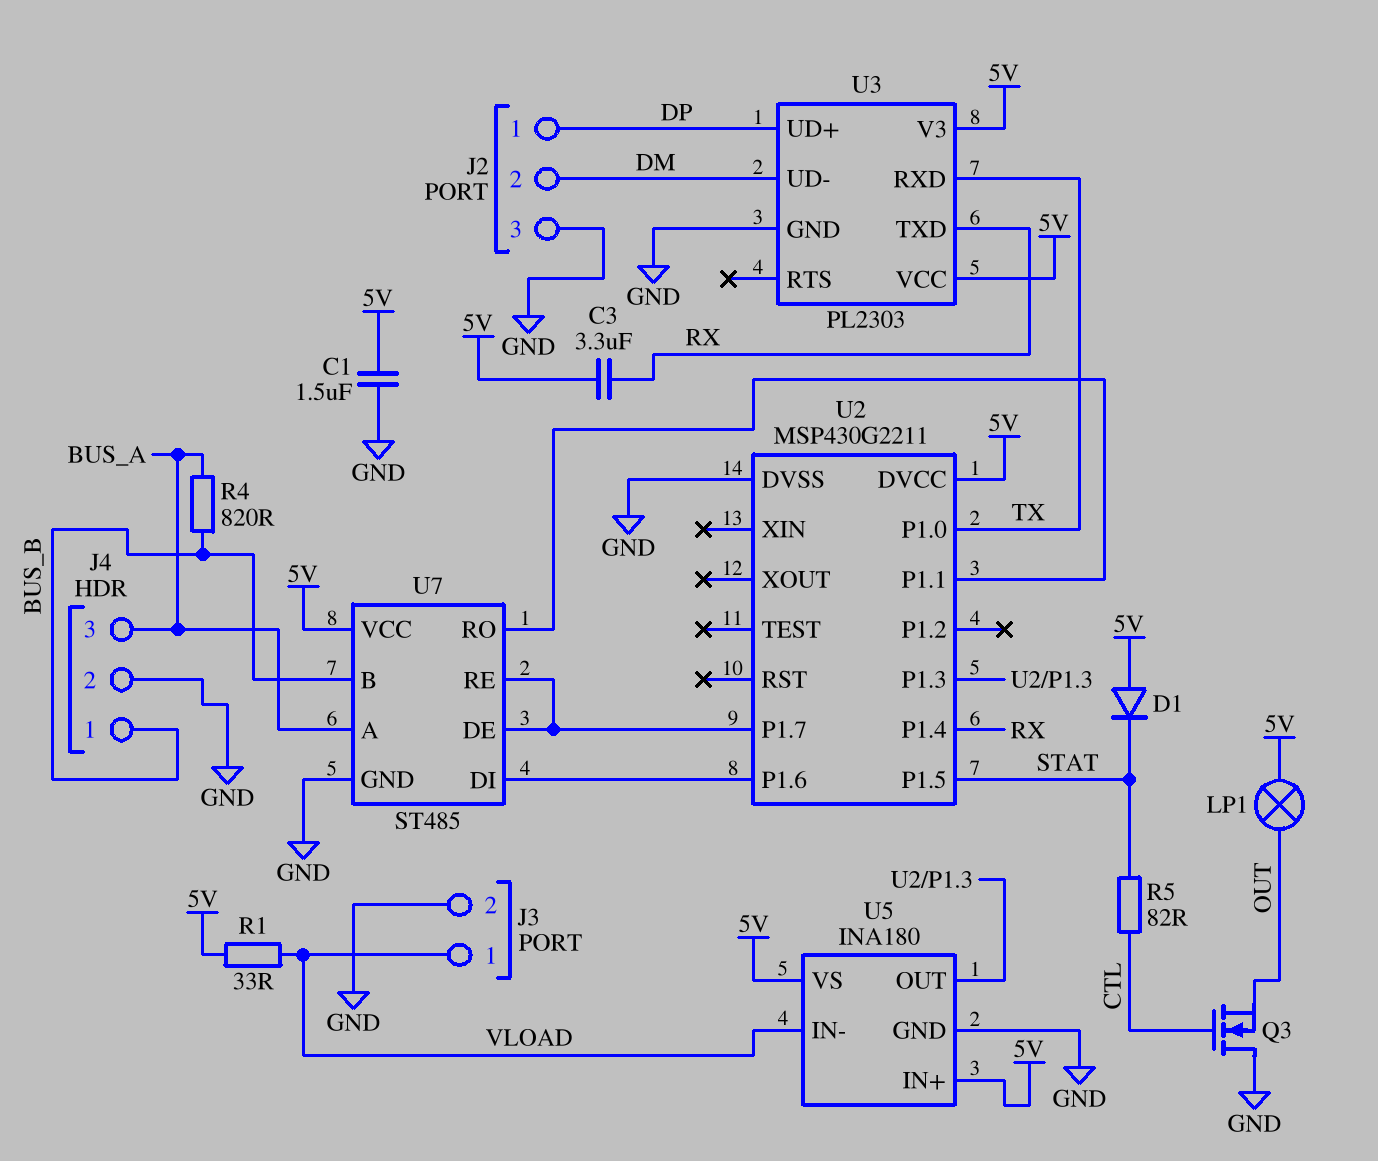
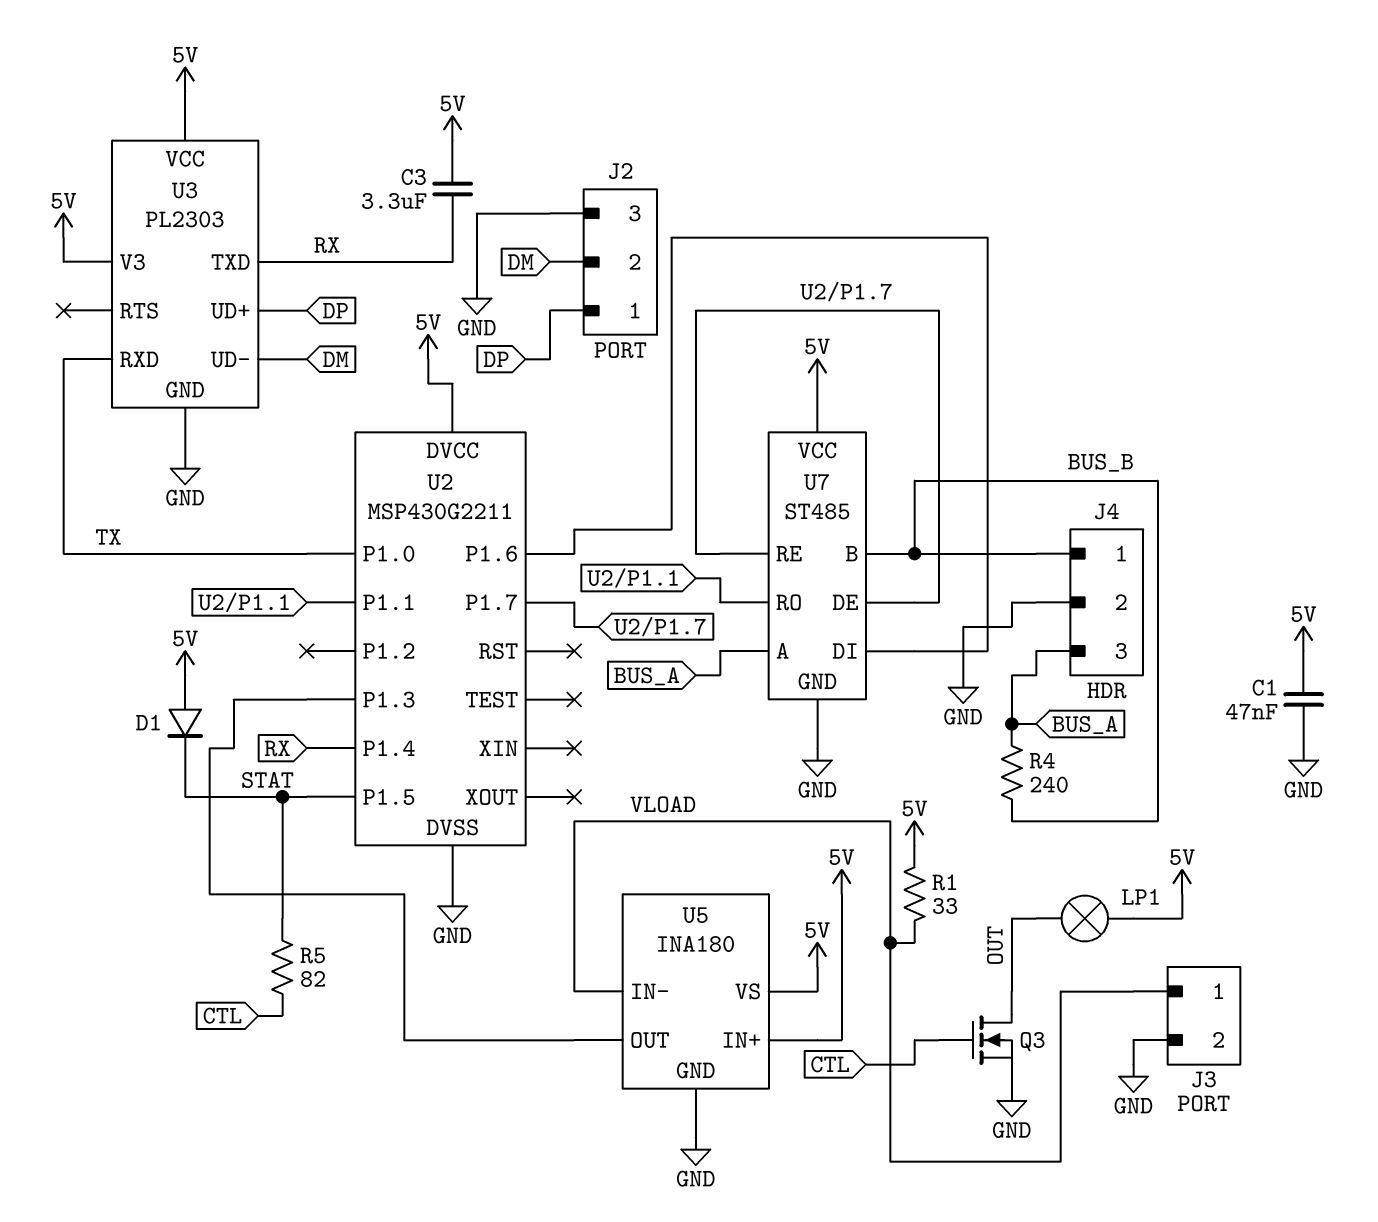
C1: 1.5uF (5V, GND) -> 47nF (5V, GND)
Q3: NMOS (G CTL, D GND, S OUT) -> NMOS (G CTL, D OUT, S GND)
R4: 820 (BUS_A, BUS_B) -> 240 (BUS_A, BUS_B)

